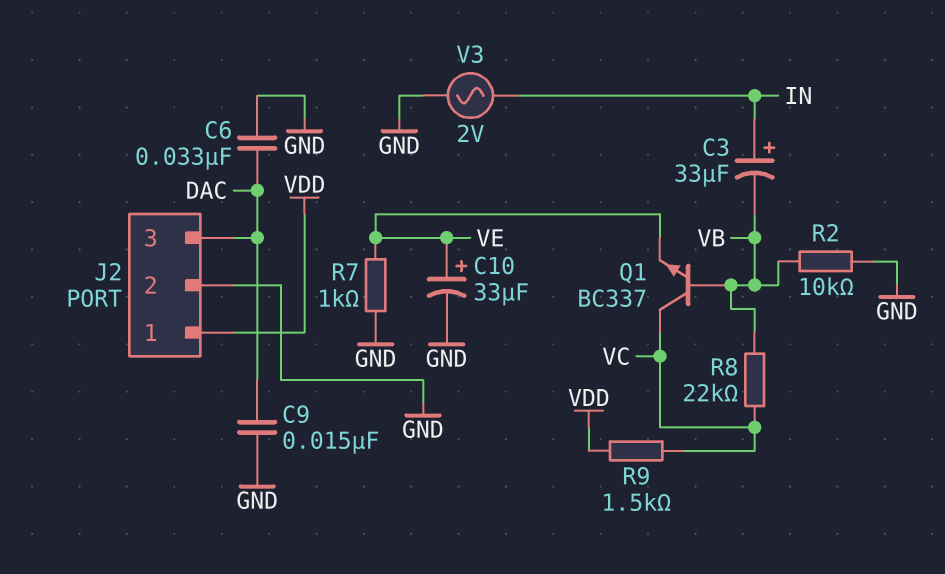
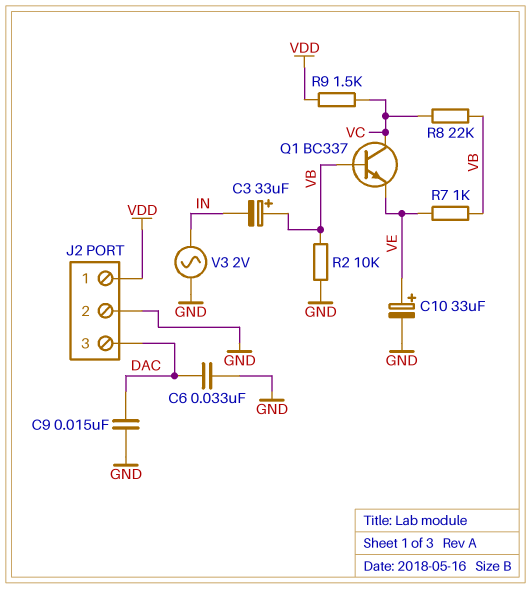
C3: 33uF (plus IN, minus VB) -> 33uF (plus VB, minus IN)
R7: 1k (GND, VE) -> 1k (VB, VE)

